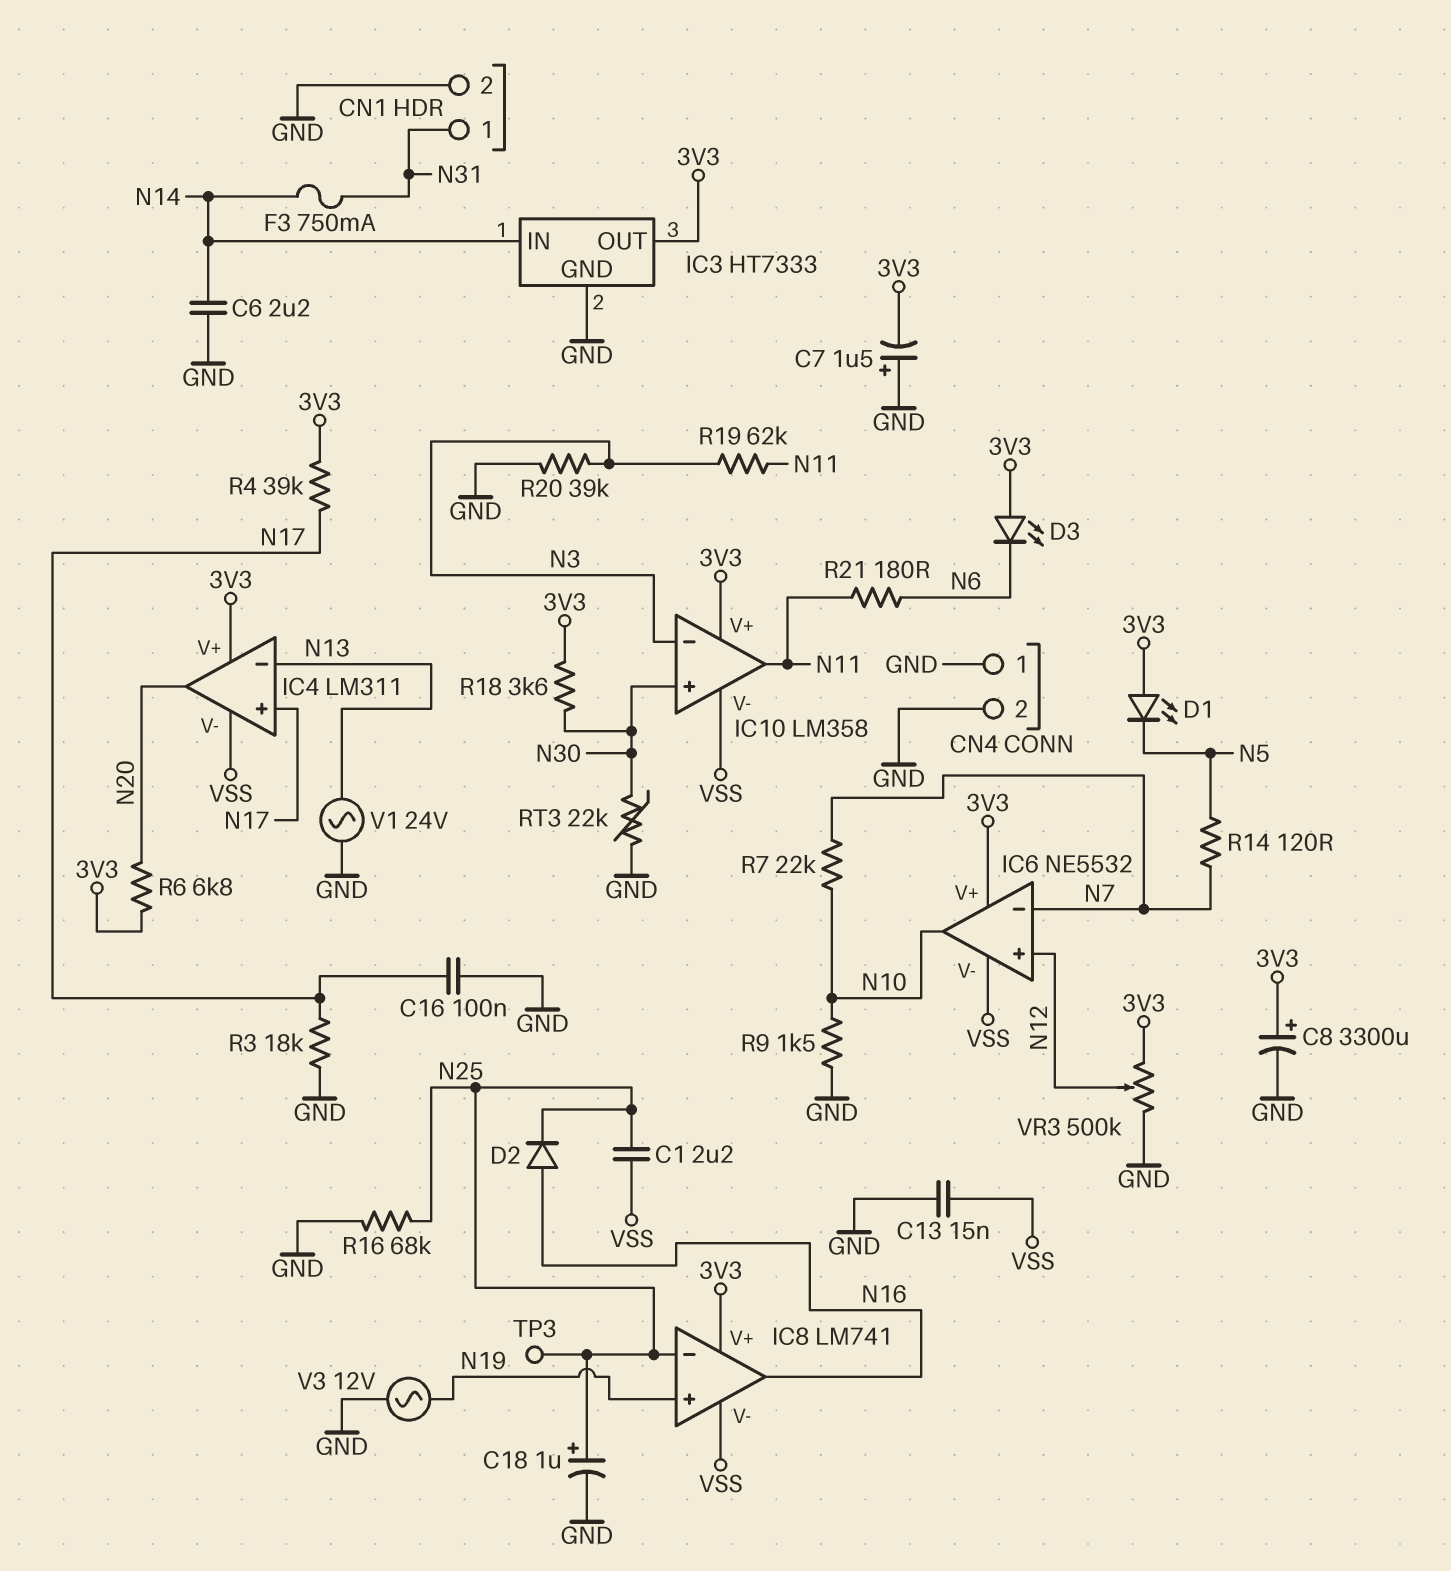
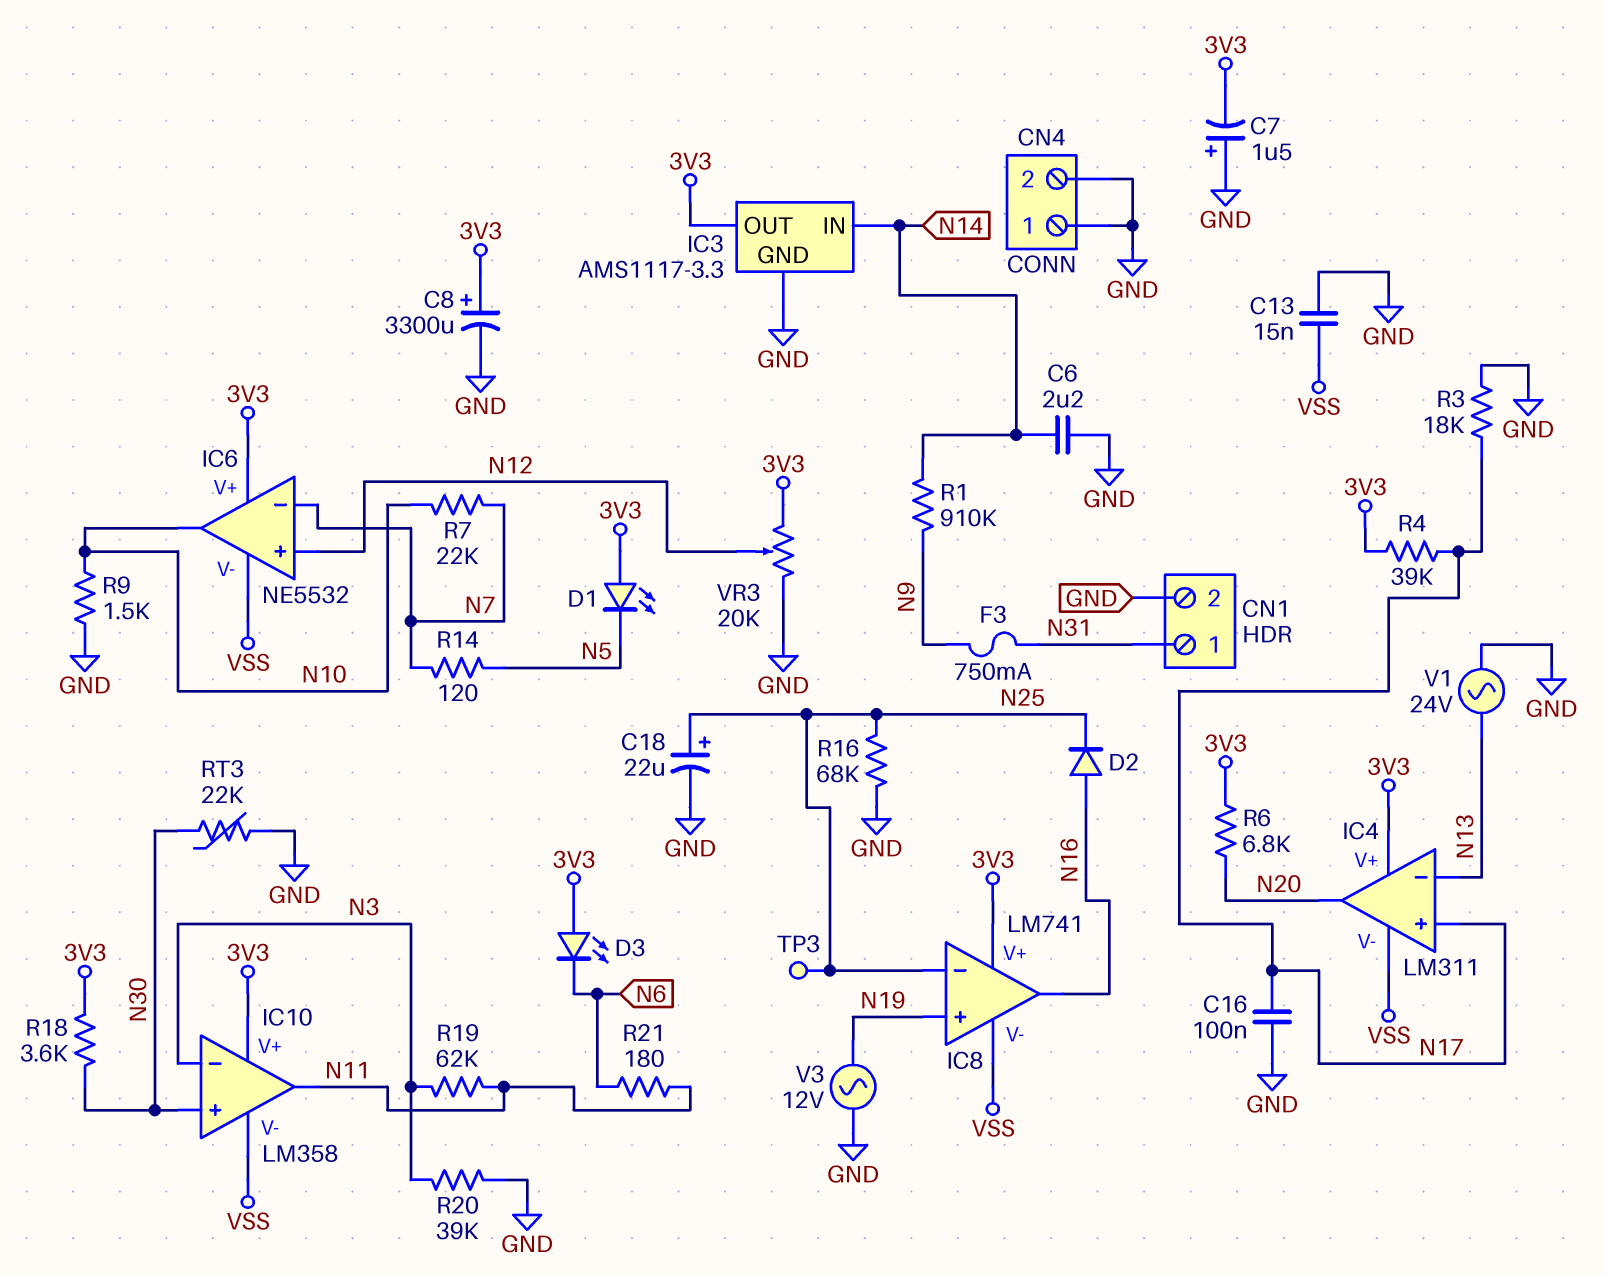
C1: 2.2uF (N25, VSS) -> none
C18: 1uF (plus N25, minus GND) -> 22uF (plus N25, minus GND)
F3: 750mA (N14, N31) -> 750mA (N9, N31)
IC3: HT7333 -> AMS1117-3.3
R1: none -> 910k (N9, N14)
VR3: 500k (3V3, GND, wiper N12) -> 20k (3V3, GND, wiper N12)

